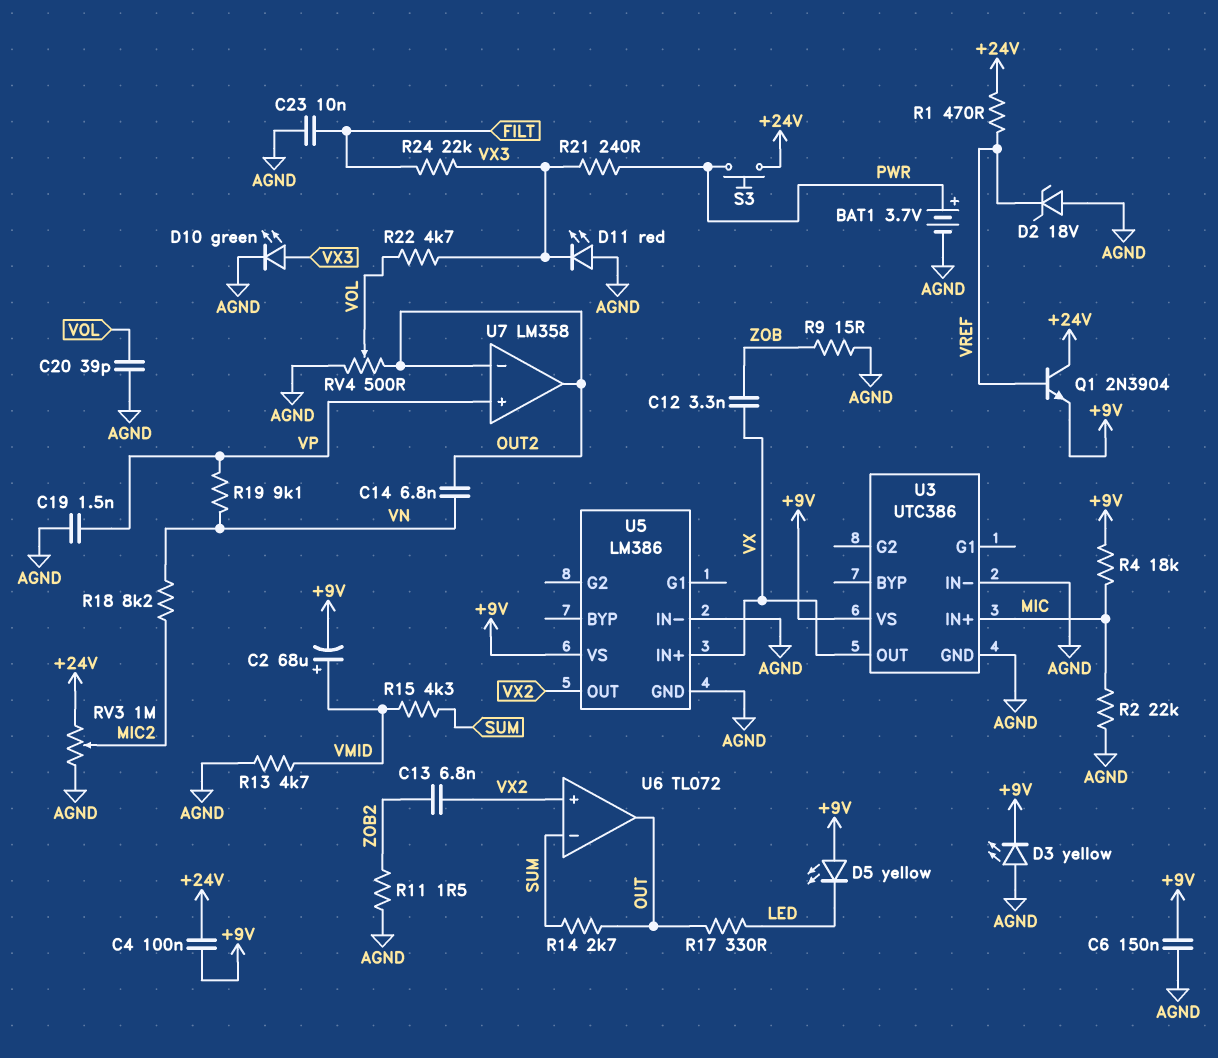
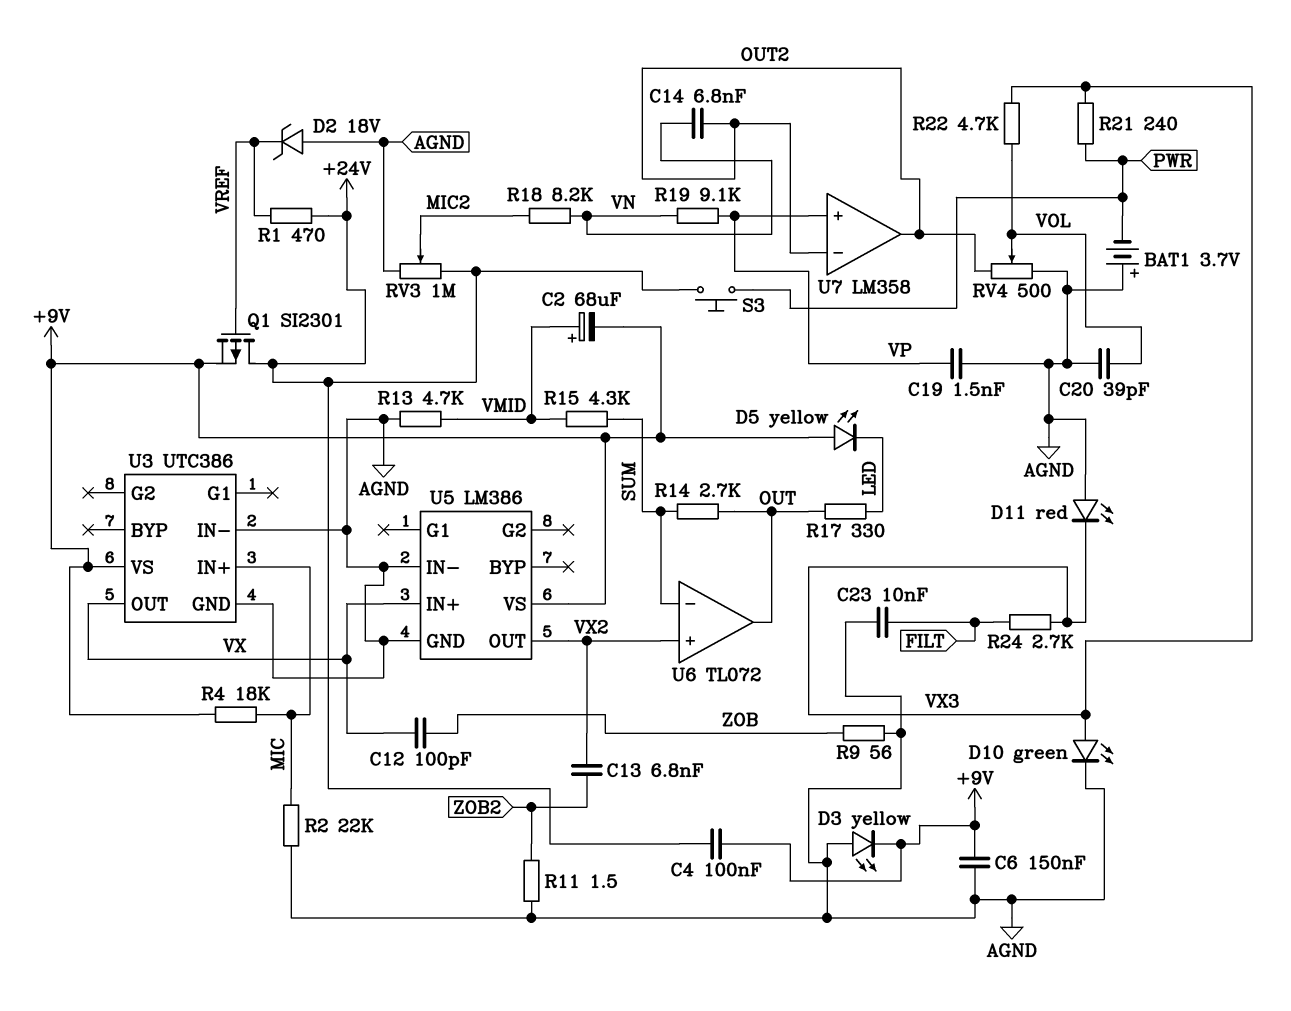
BAT1: 3.7V (plus PWR, minus AGND) -> 3.7V (plus AGND, minus PWR)
C12: 3.3nF (VX, ZOB) -> 100pF (VX, ZOB)
Q1: NPN 2N3904 (B VREF, C +24V, E +9V) -> PMOS SI2301 (G VREF, D +24V, S +9V)
R9: 15 (AGND, ZOB) -> 56 (AGND, ZOB)
R24: 22k (FILT, VX3) -> 2.7k (FILT, VX3)

